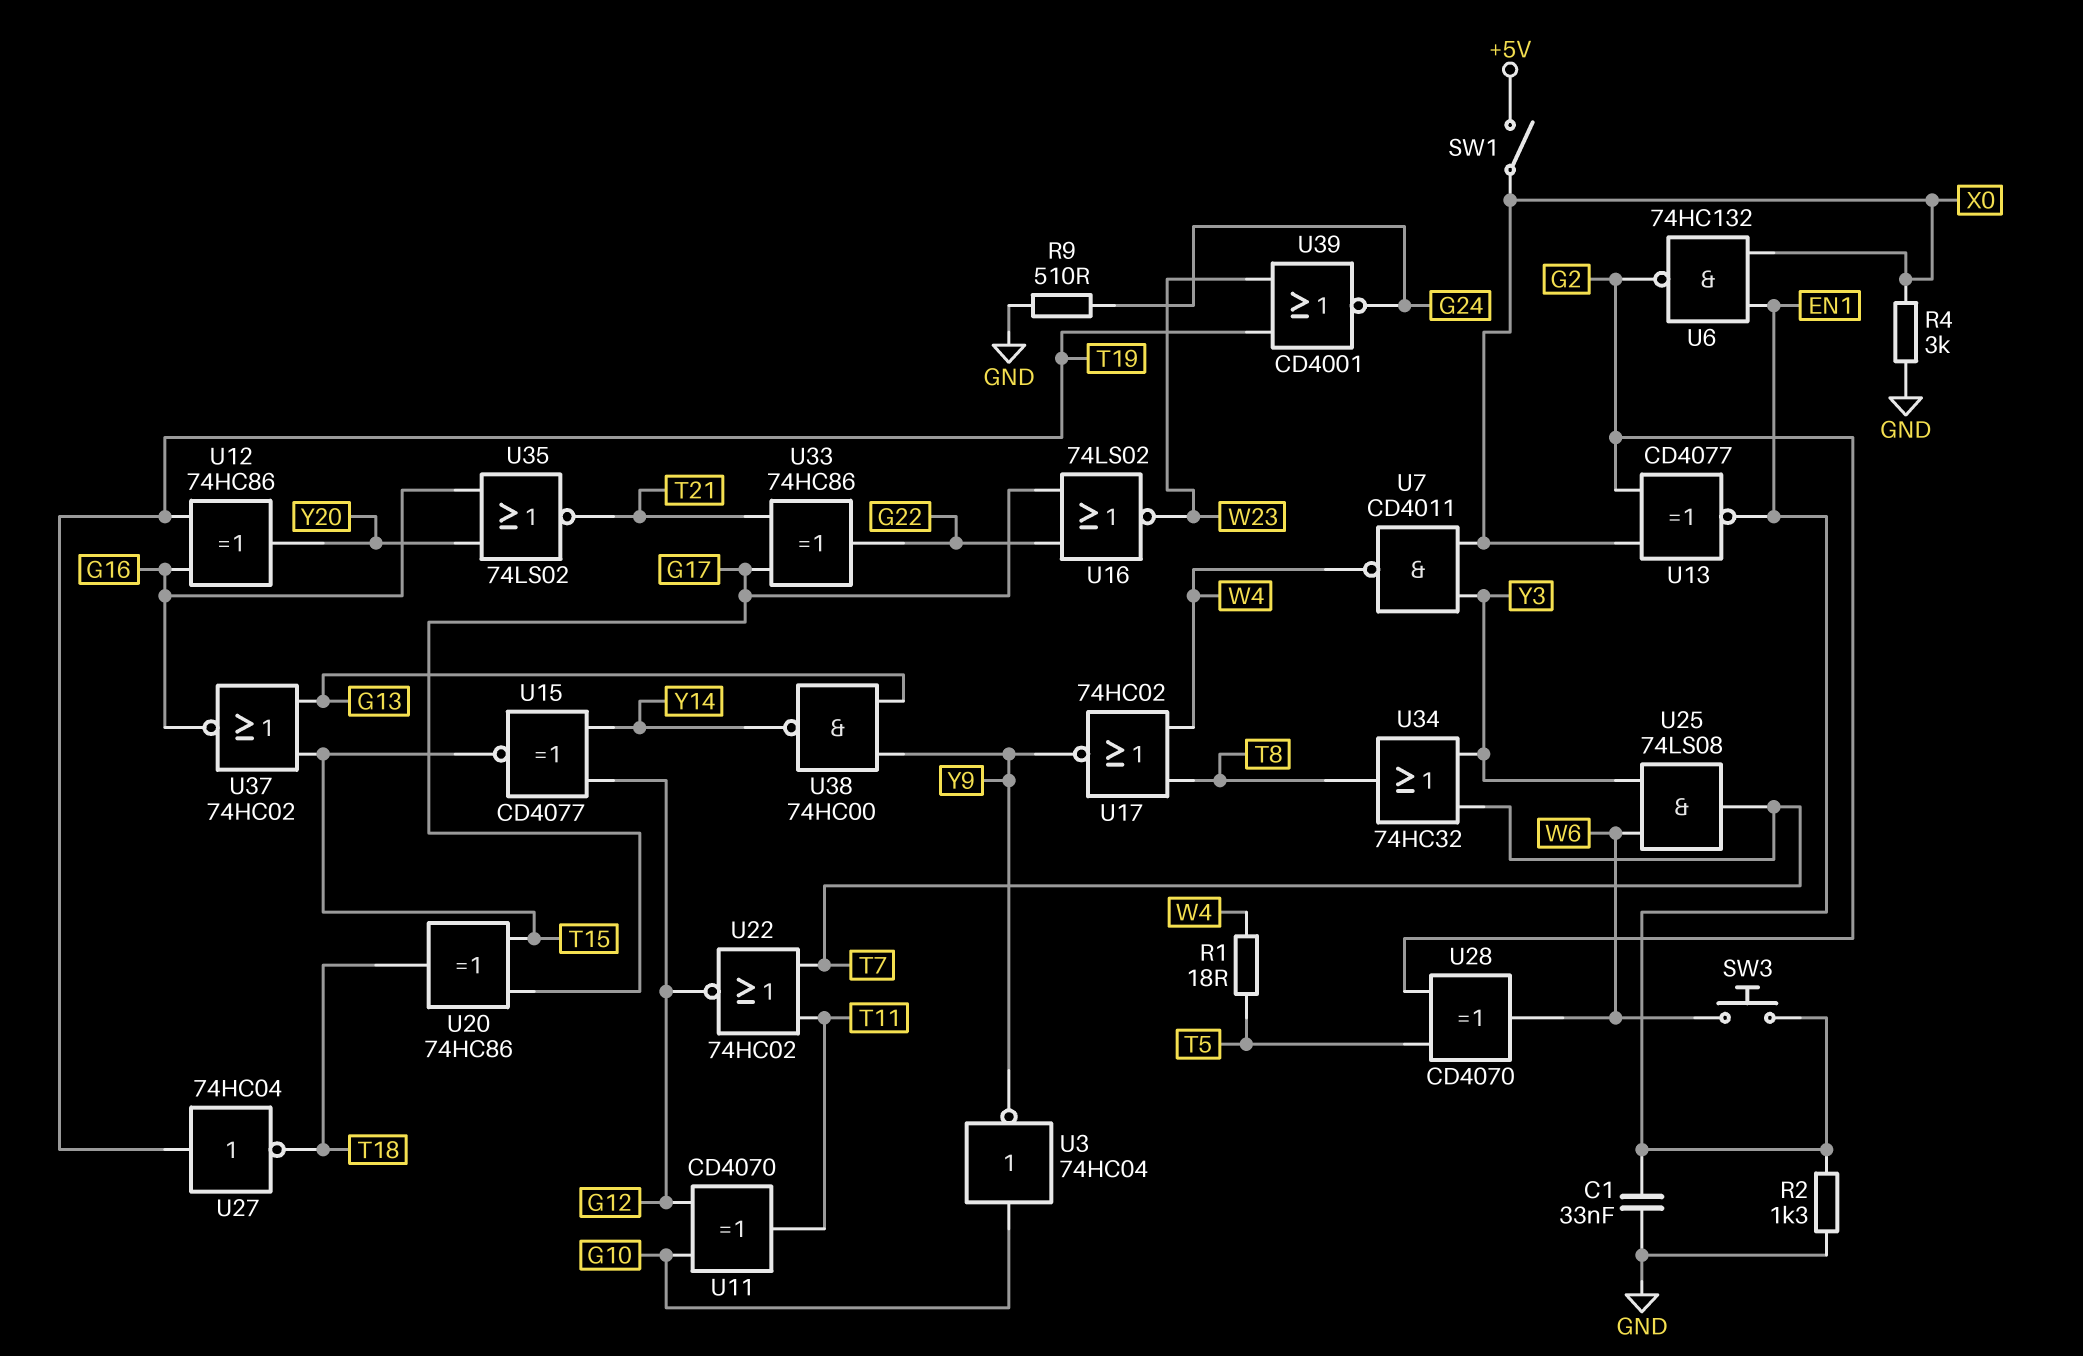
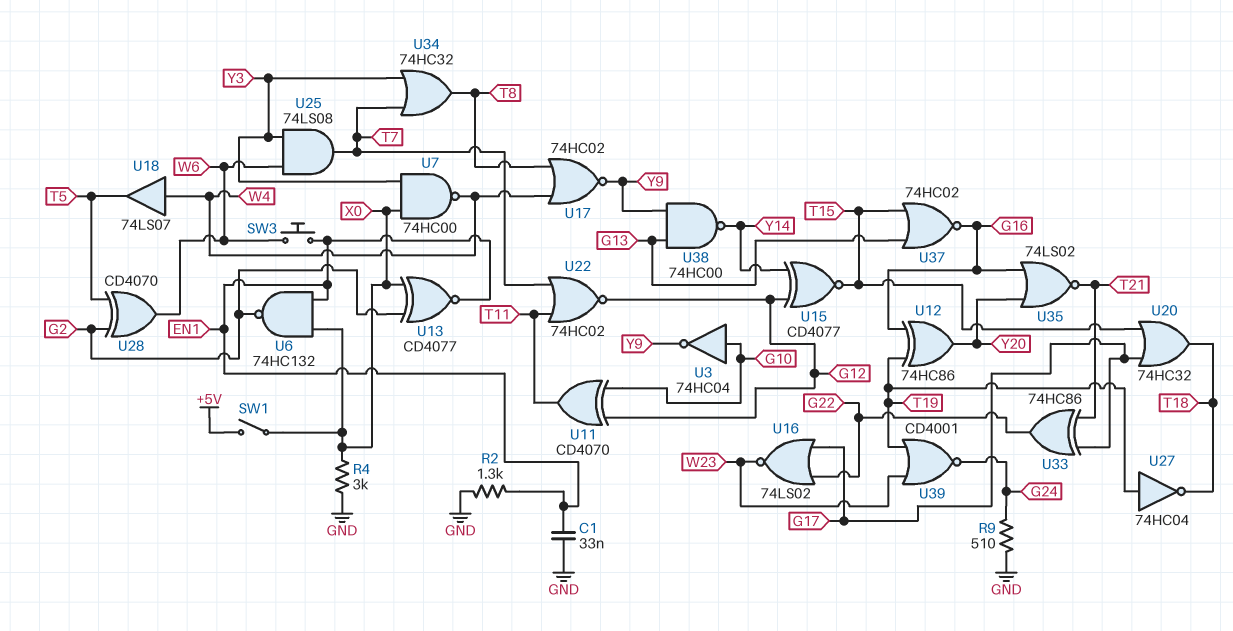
R1: 18 (T5, W4) -> none
U7: NAND CD4011 (in X0, in Y3, out W4) -> NAND 74HC00 (in X0, in Y3, out W4)
U18: none -> buffer 74LS07 (in W4, out T5)
U20: XOR 74HC86 (in G17, in T15, out T18) -> OR 74HC32 (in G17, in T15, out T18)

